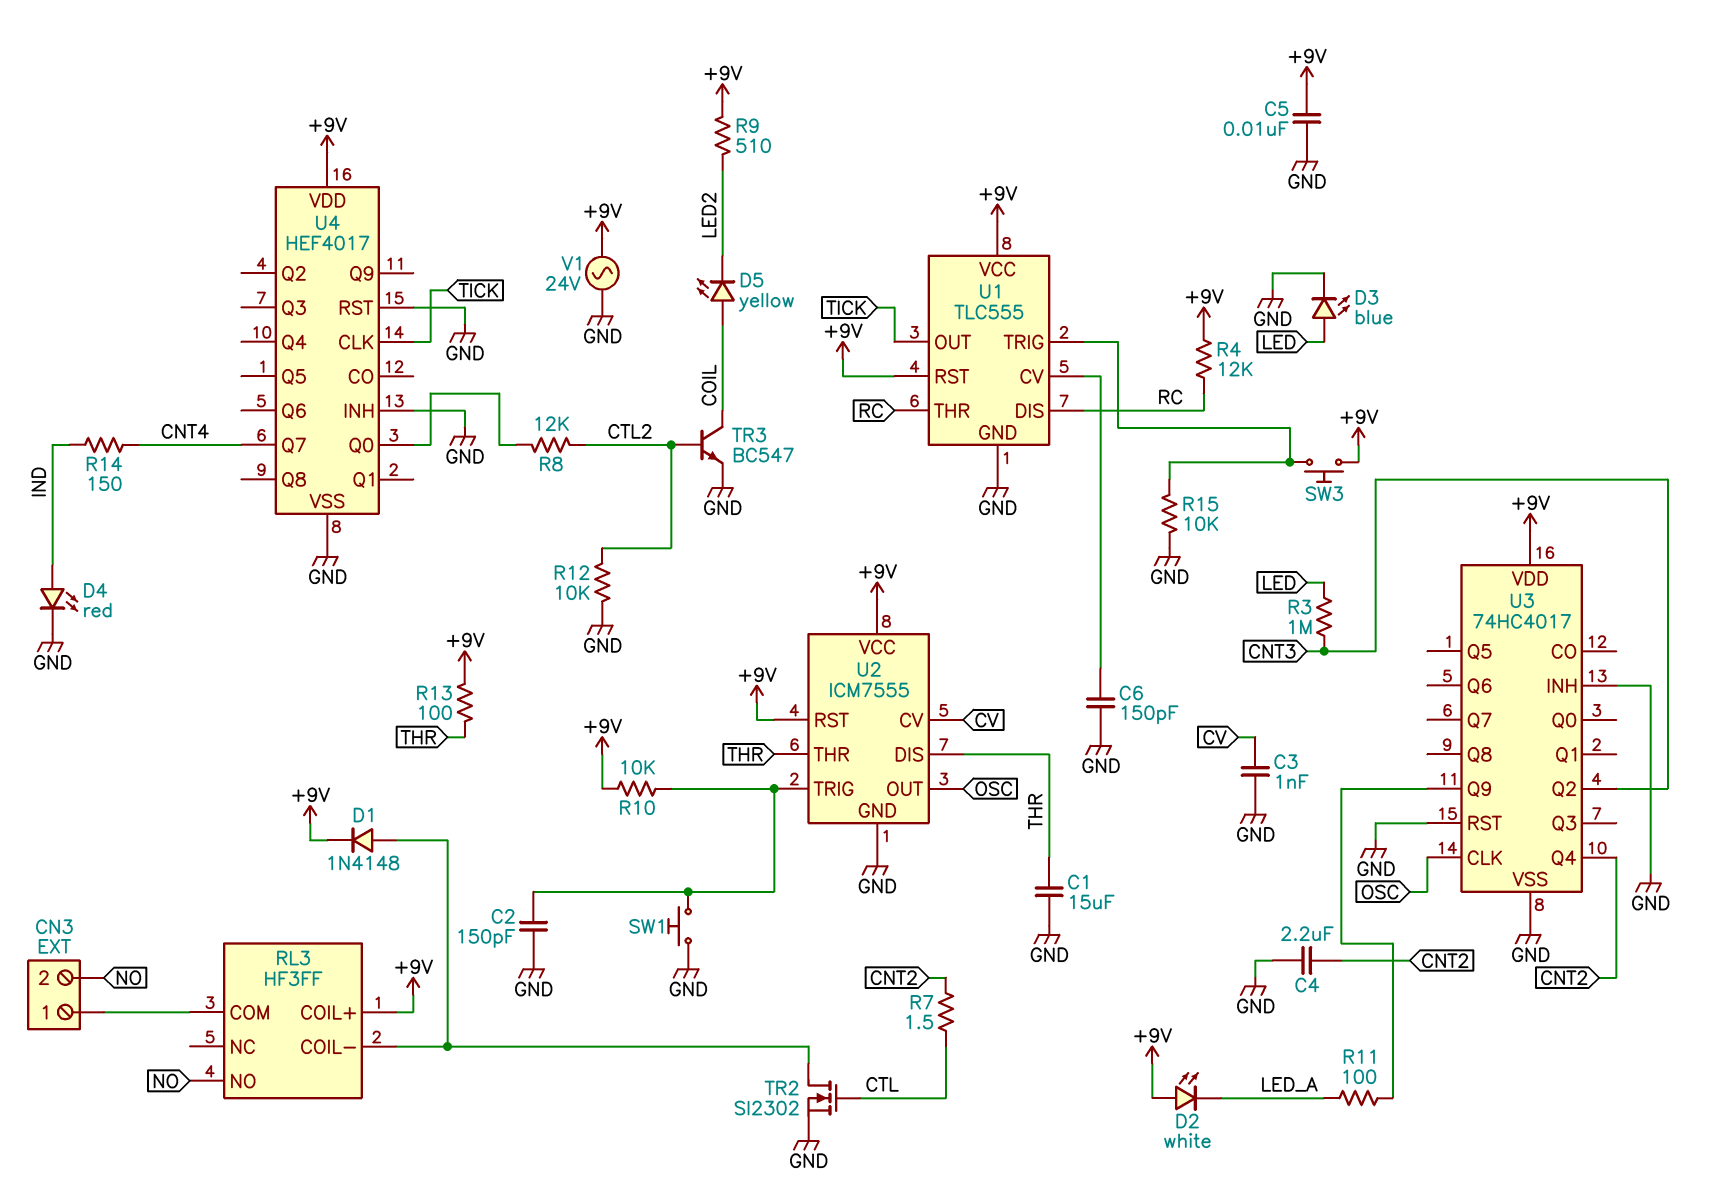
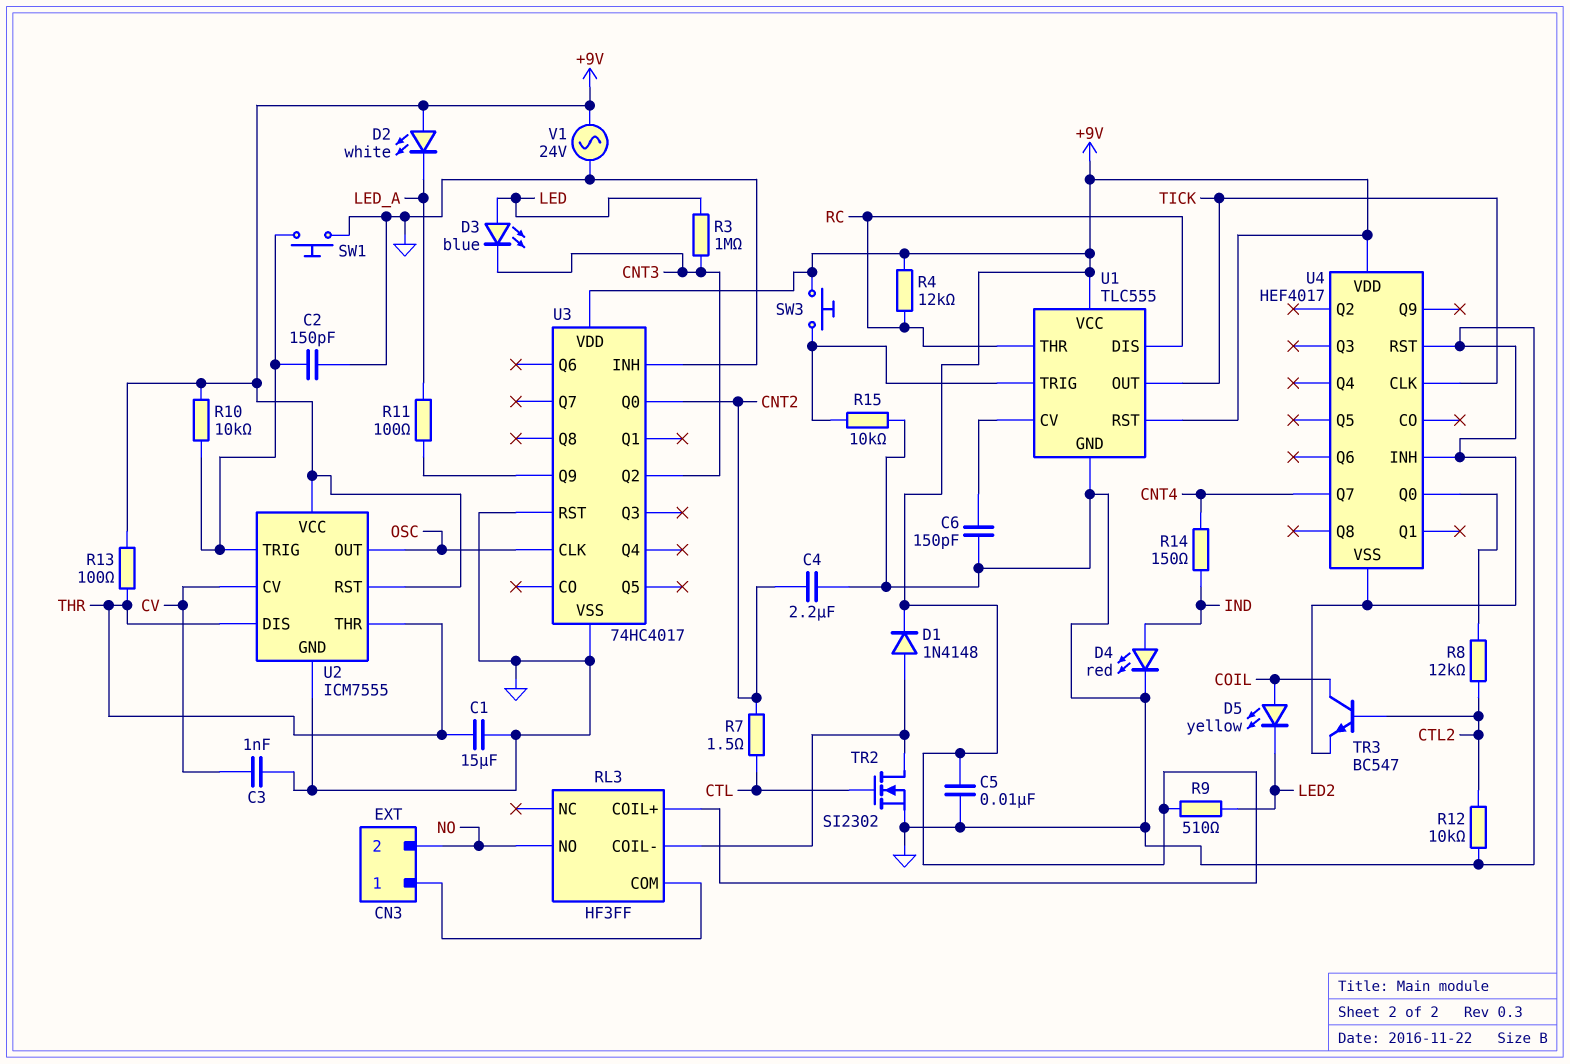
D3: LED blue (A LED, K GND) -> LED blue (A LED, K CNT3)
U3 pin Q0: none -> CNT2
U3 pin Q4: CNT2 -> none

